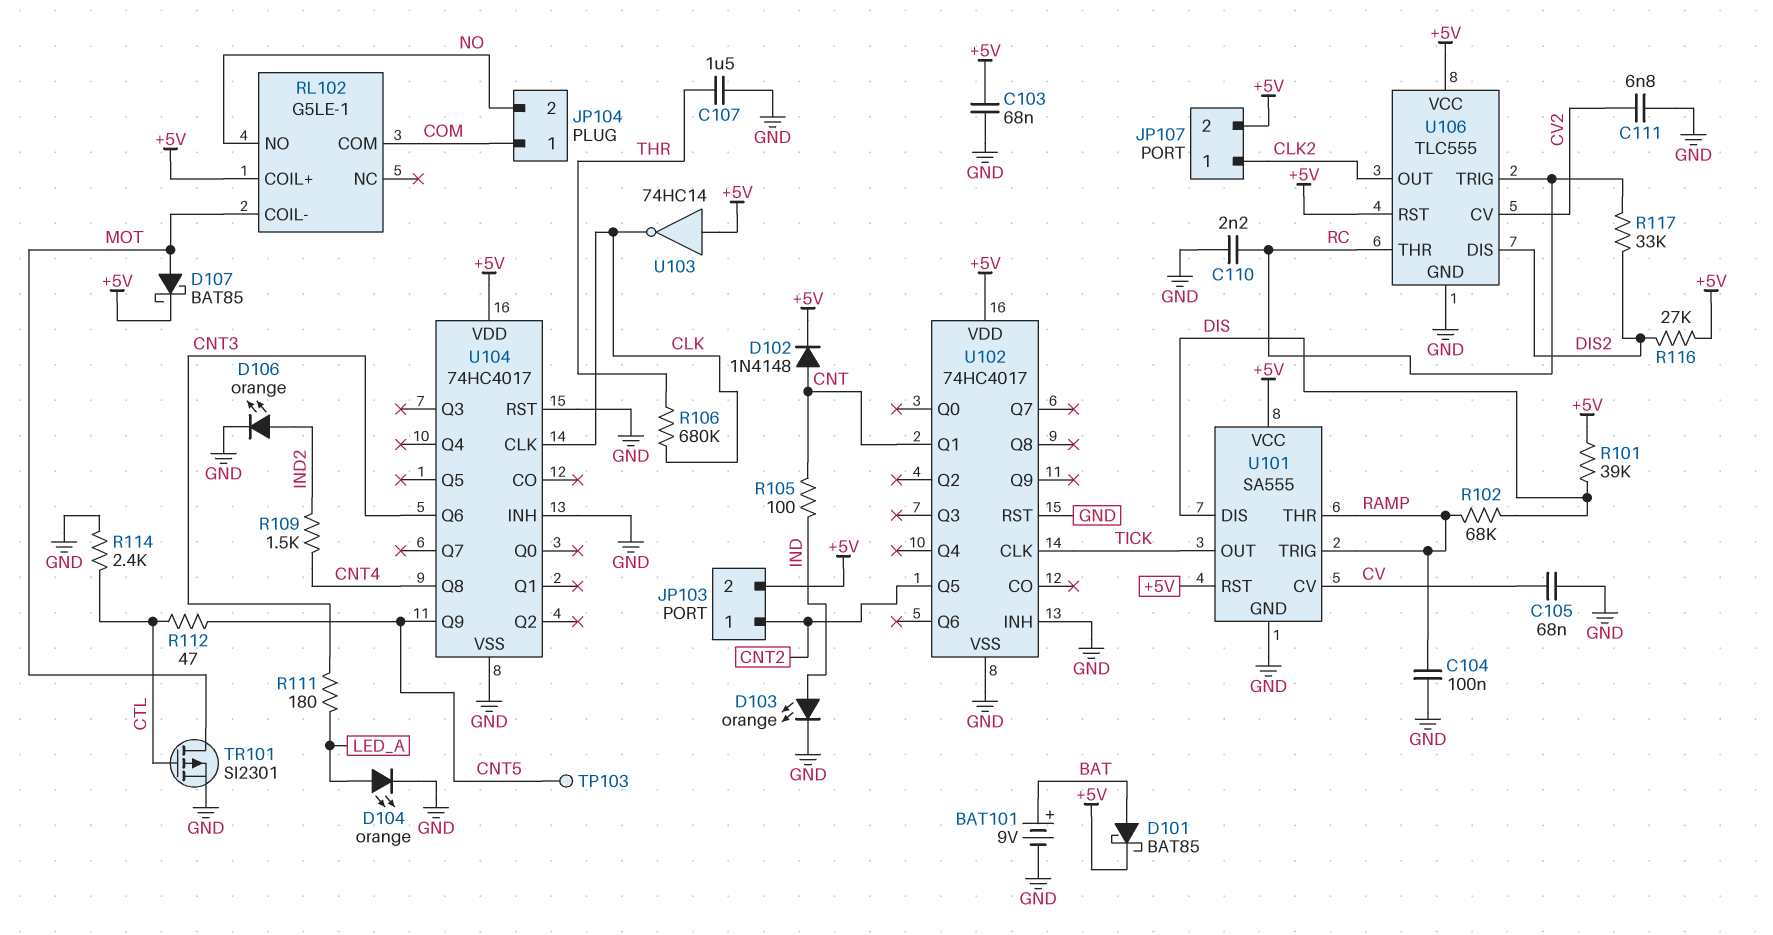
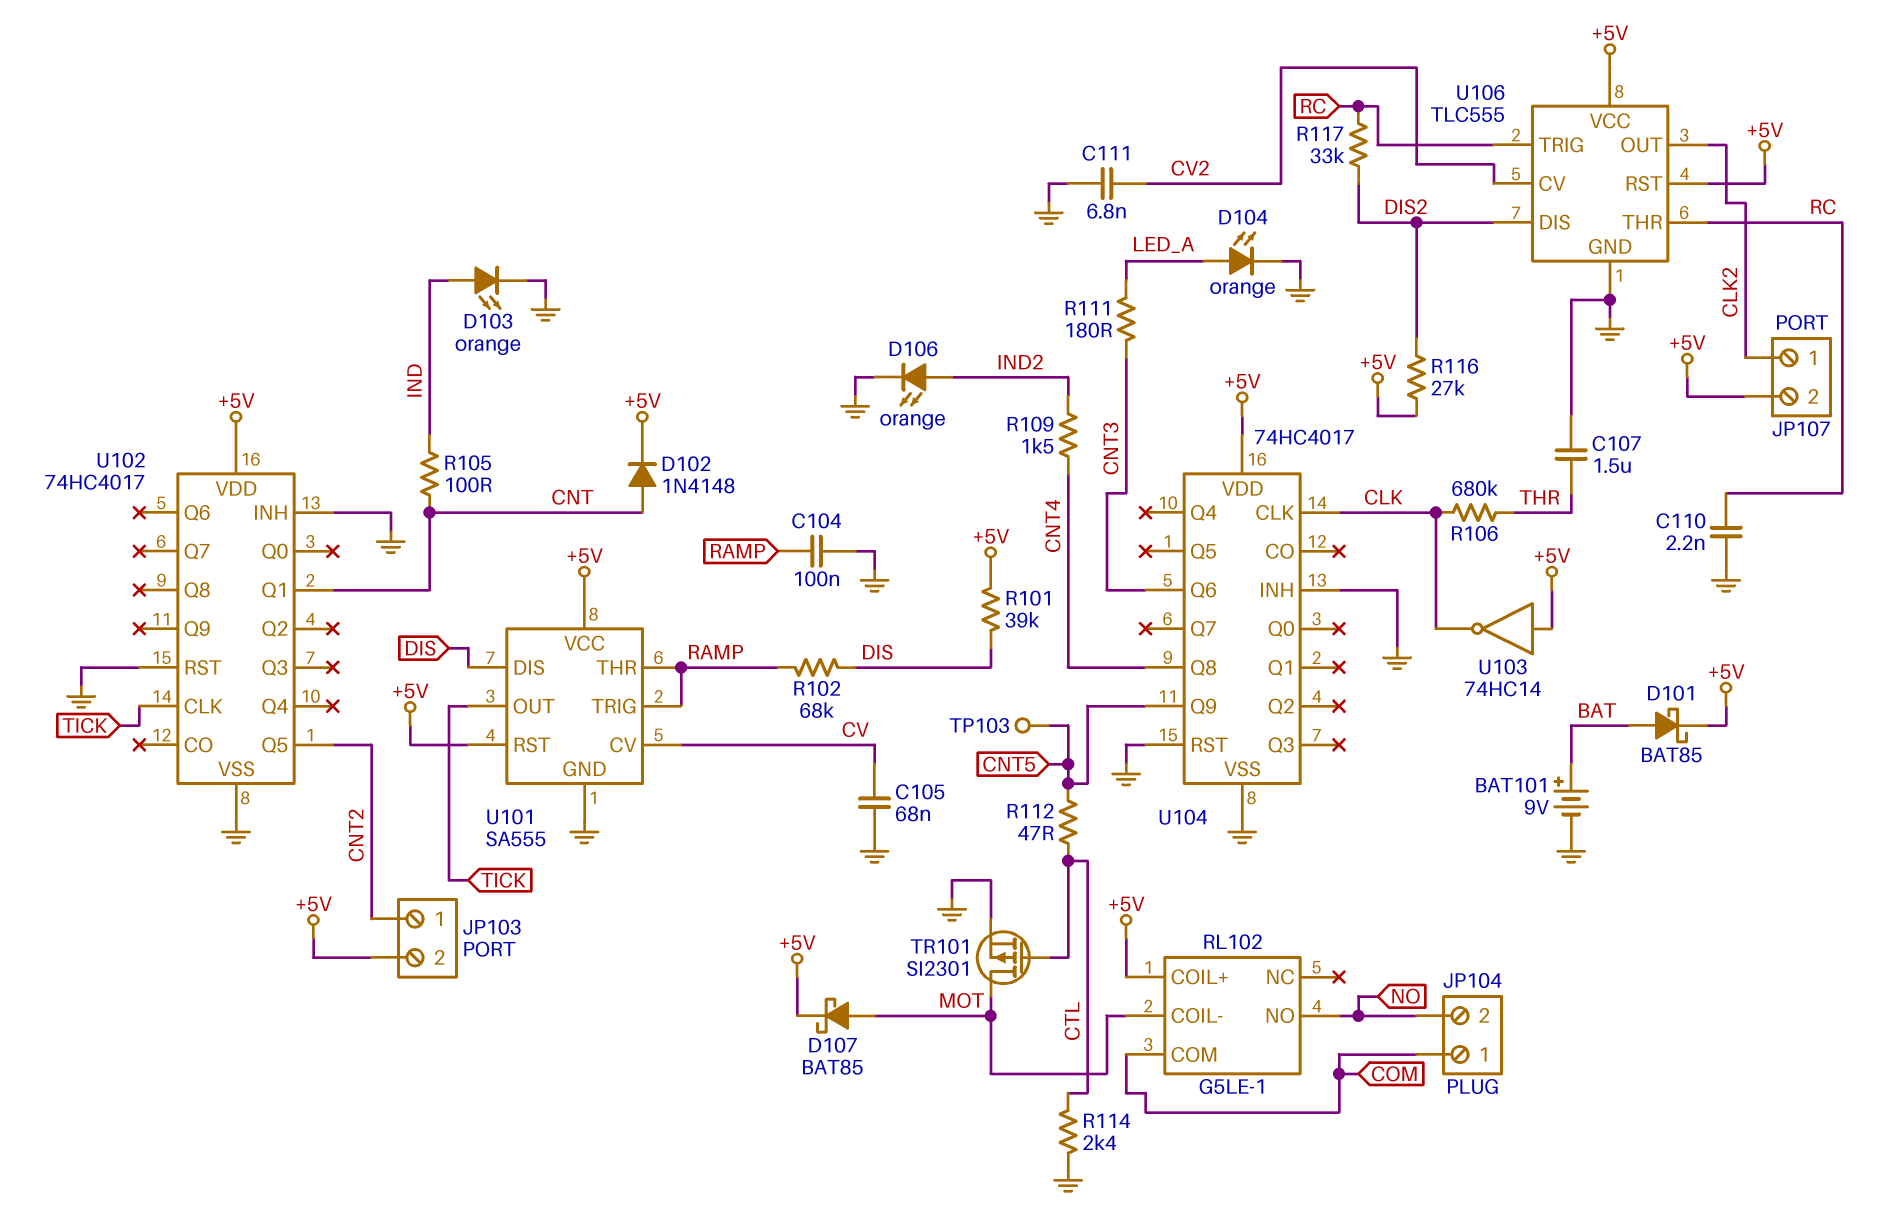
C103: 68nF (+5V, GND) -> none

